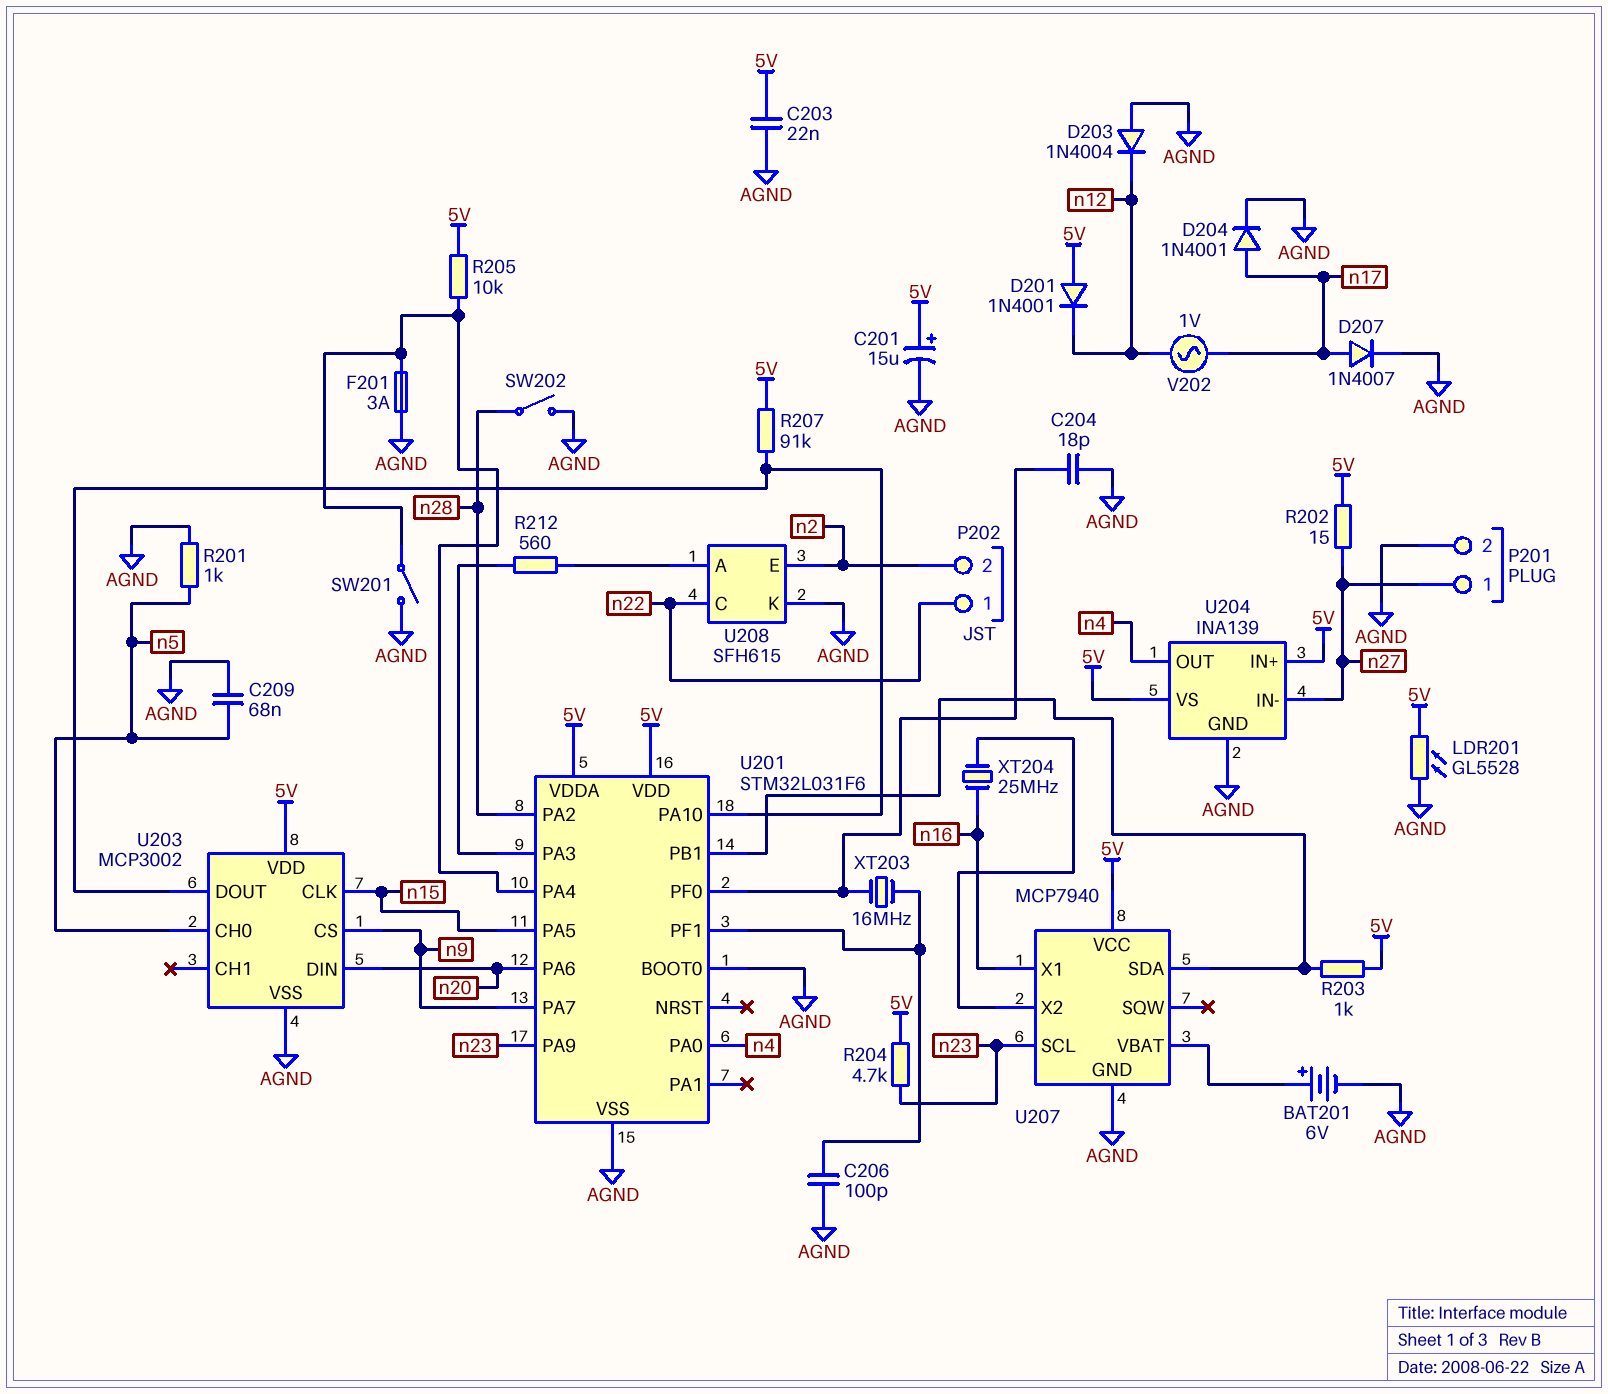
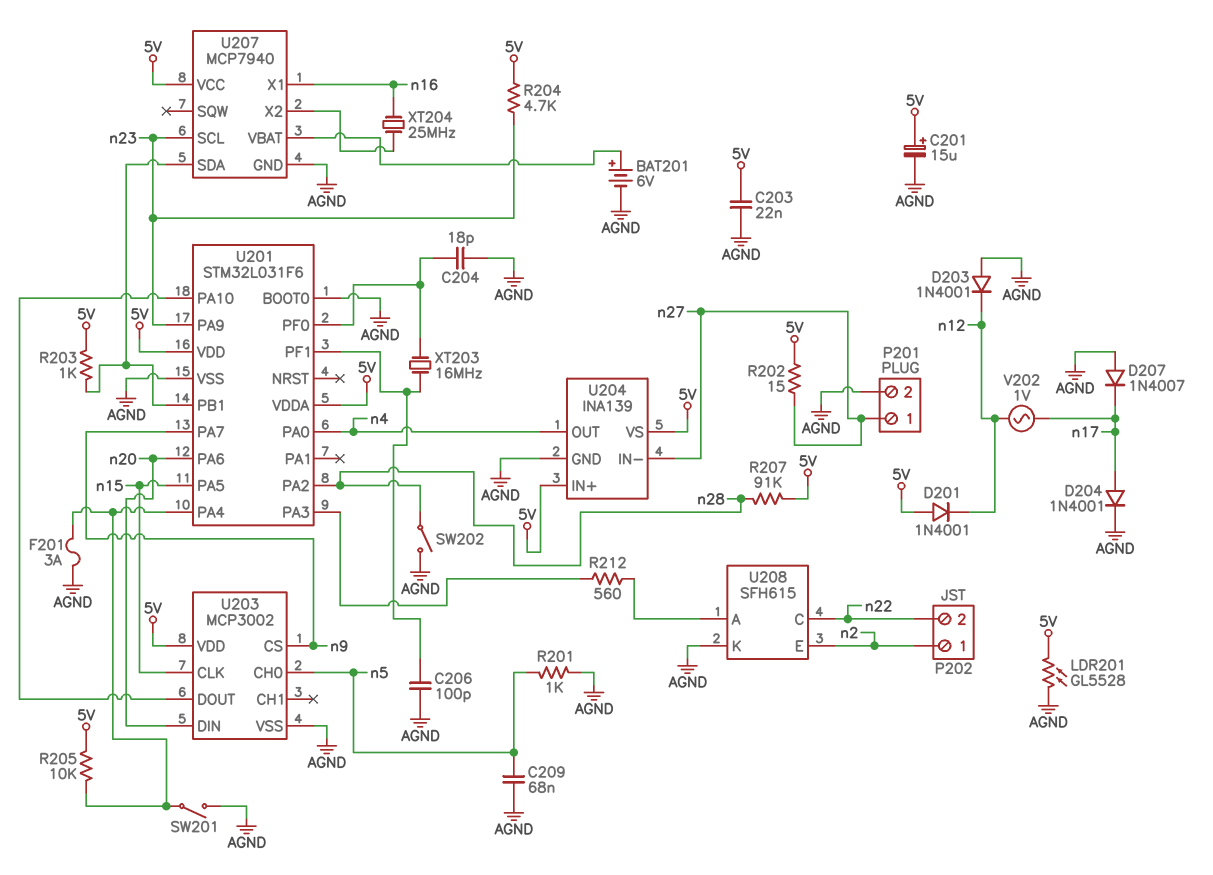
D203: diode 1N4004 (A AGND, K n12) -> diode 1N4001 (A AGND, K n12)
D207: diode 1N4007 (A n17, K AGND) -> diode 1N4007 (A AGND, K n17)
P202 pin 1: n22 -> n2
P202 pin 2: n2 -> n22
R207: 91k (5V, U201/PA10) -> 91k (5V, n28)

